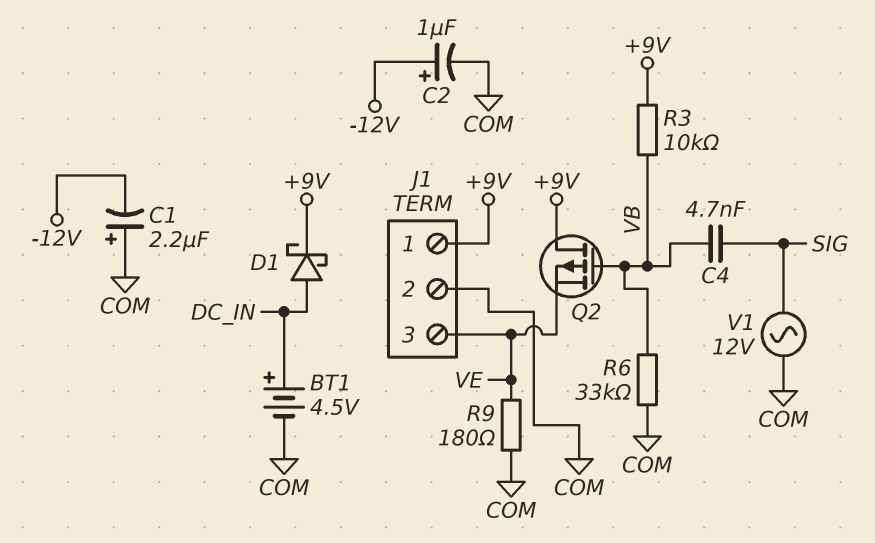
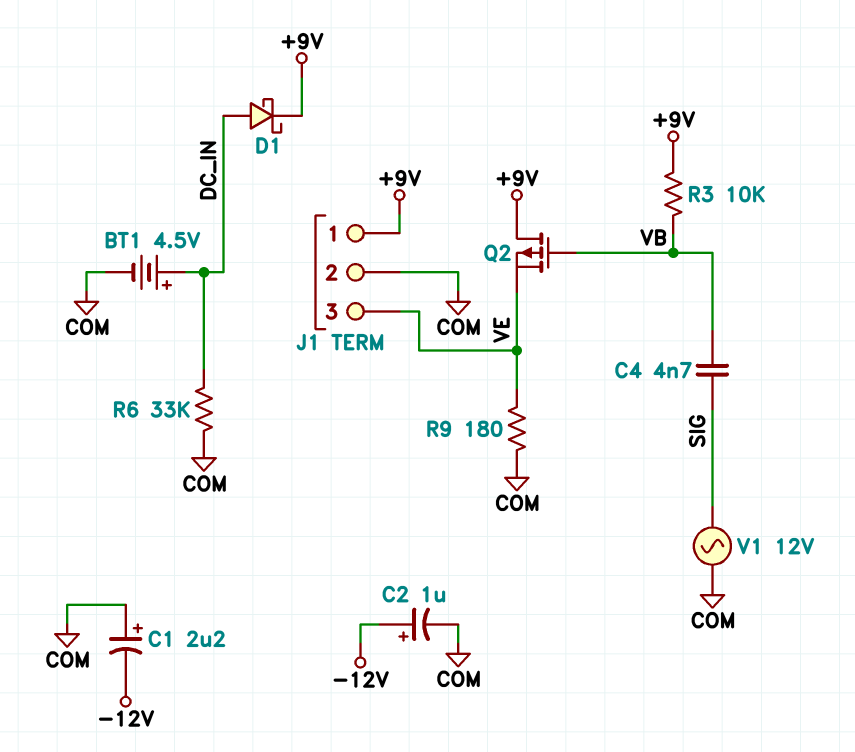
R6: 33k (COM, VB) -> 33k (COM, DC_IN)

